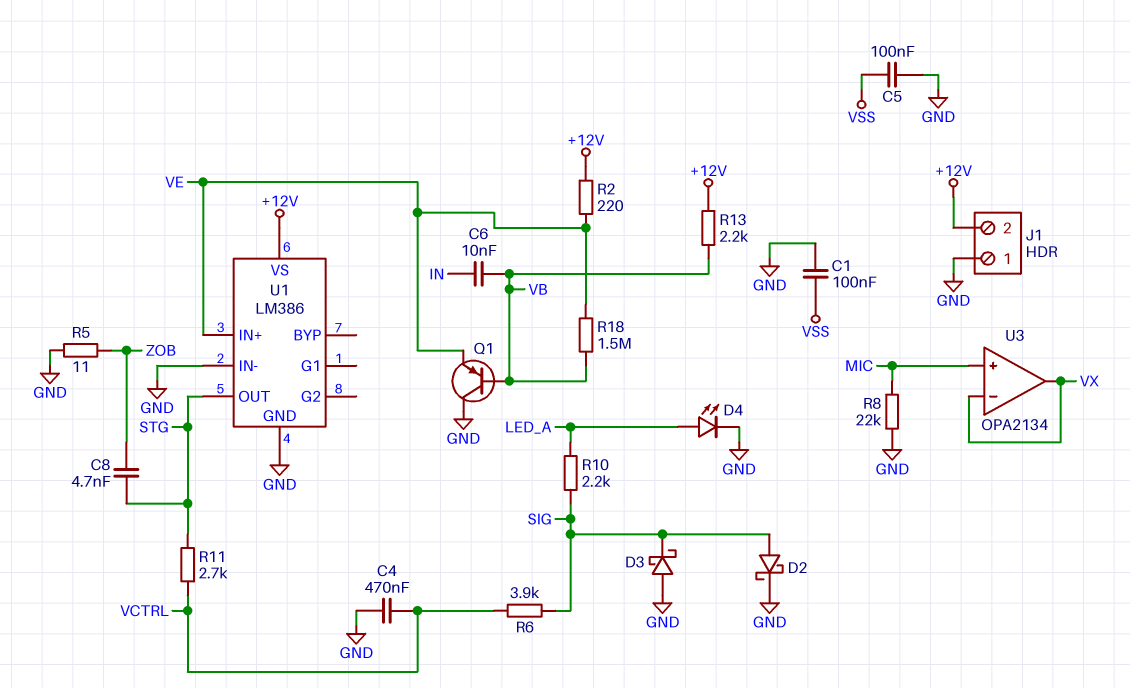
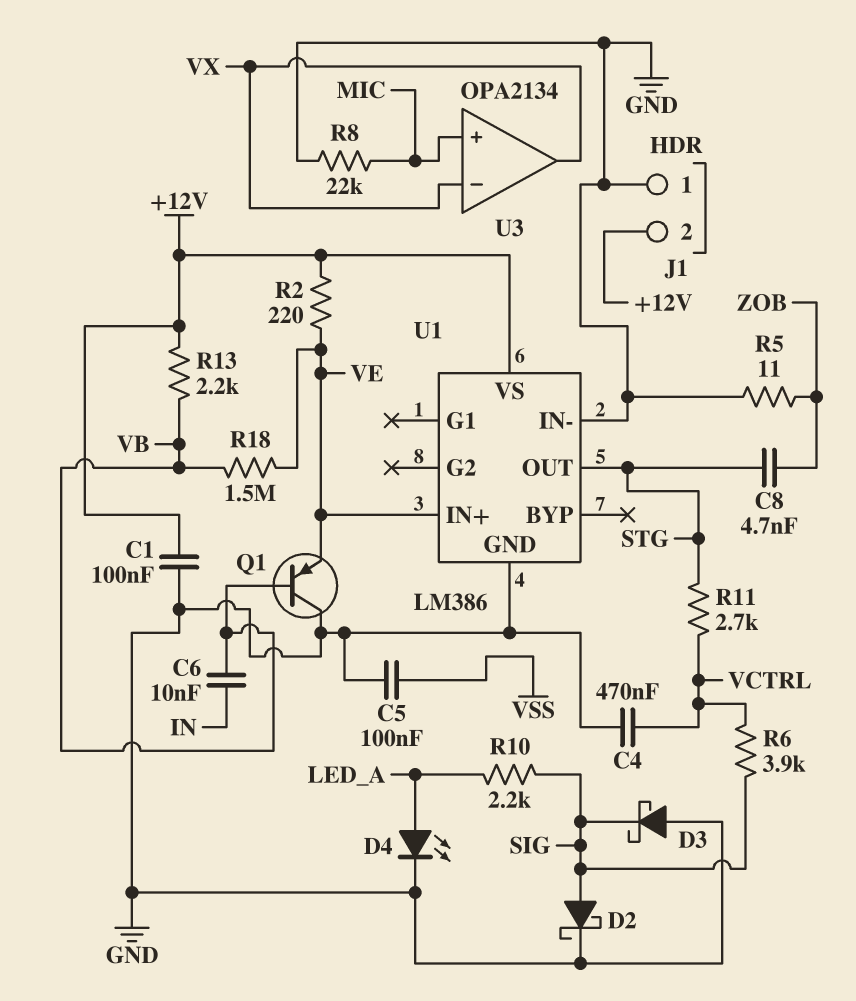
C1: 100nF (GND, VSS) -> 100nF (+12V, GND)

